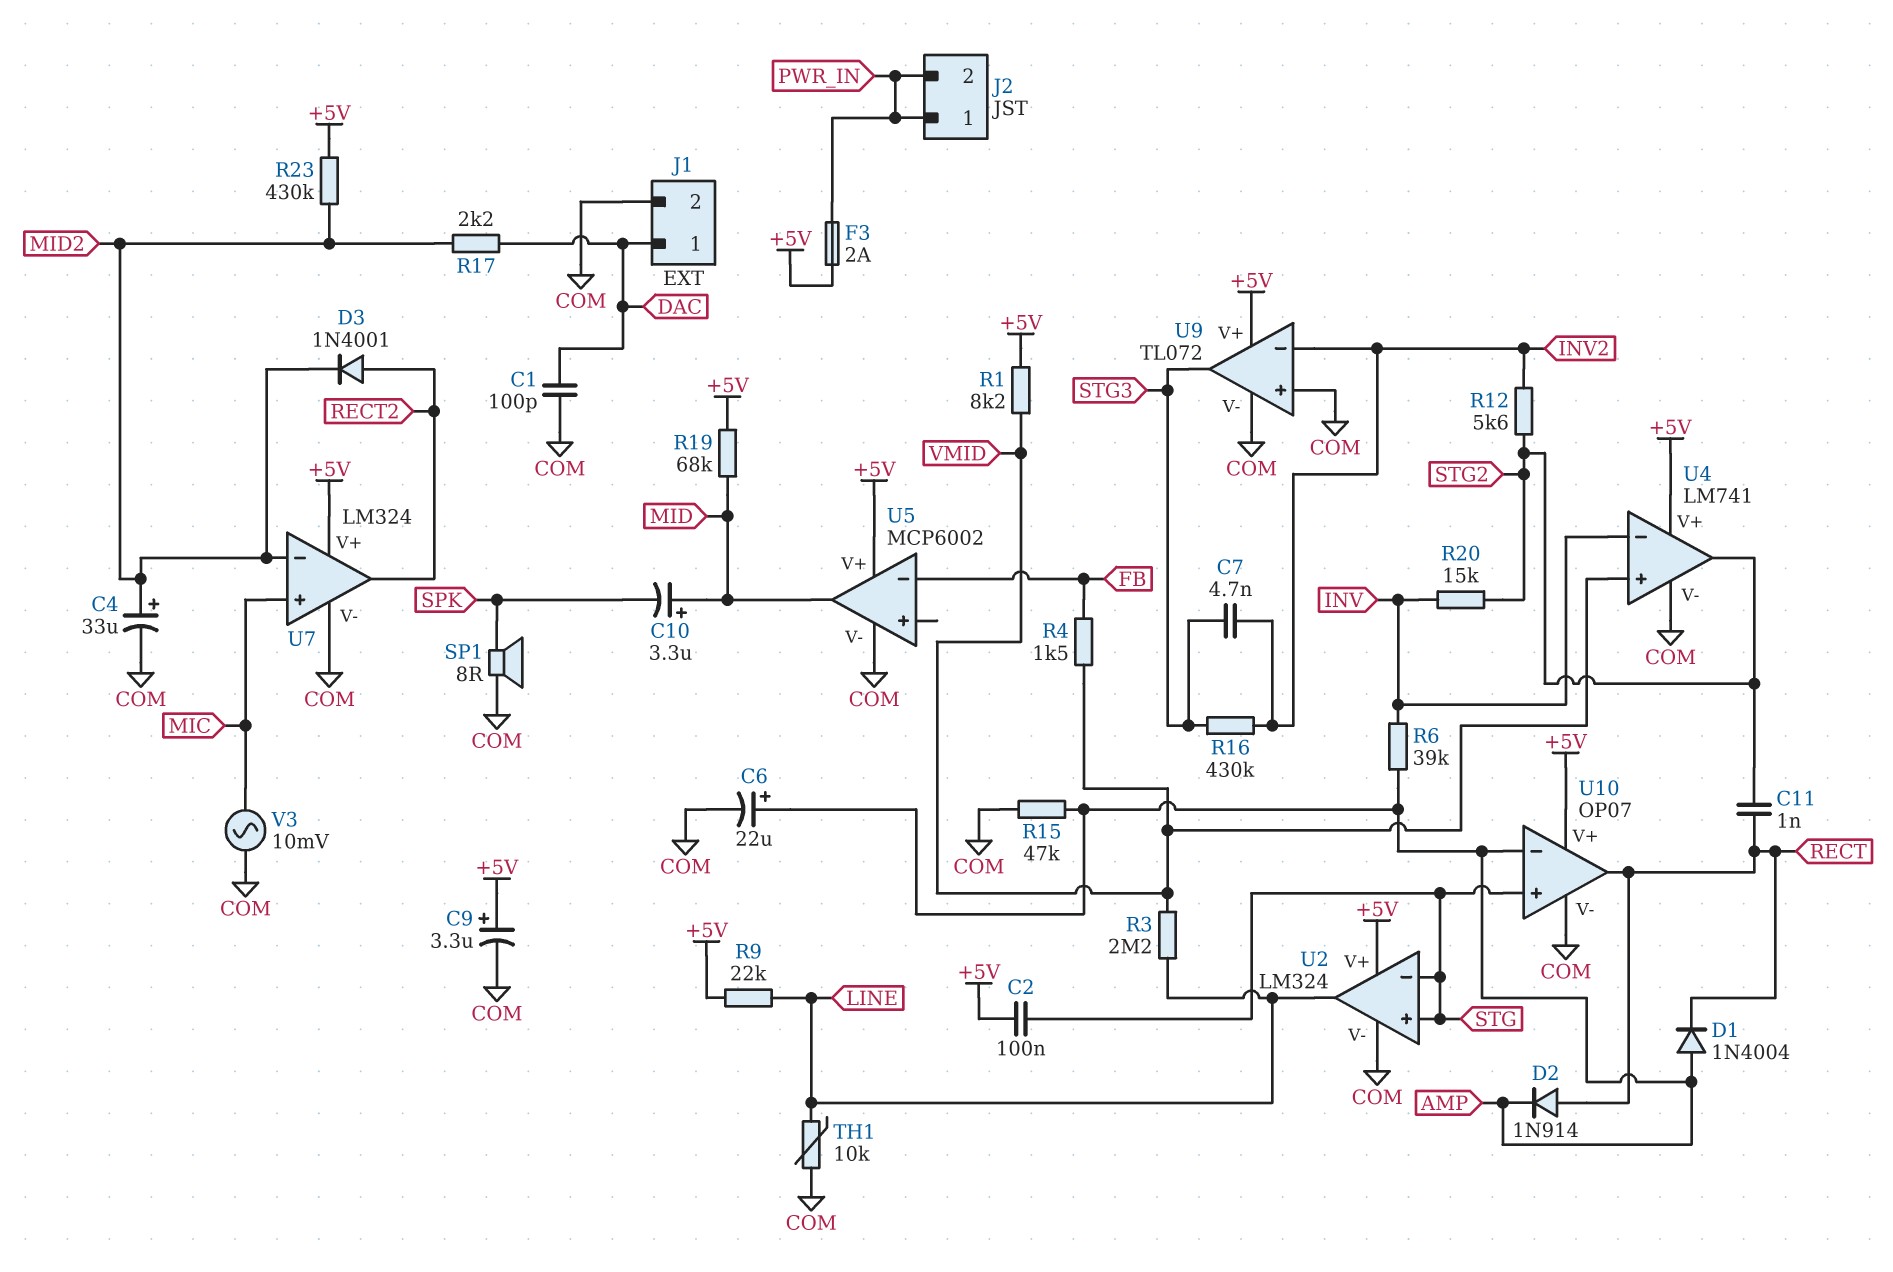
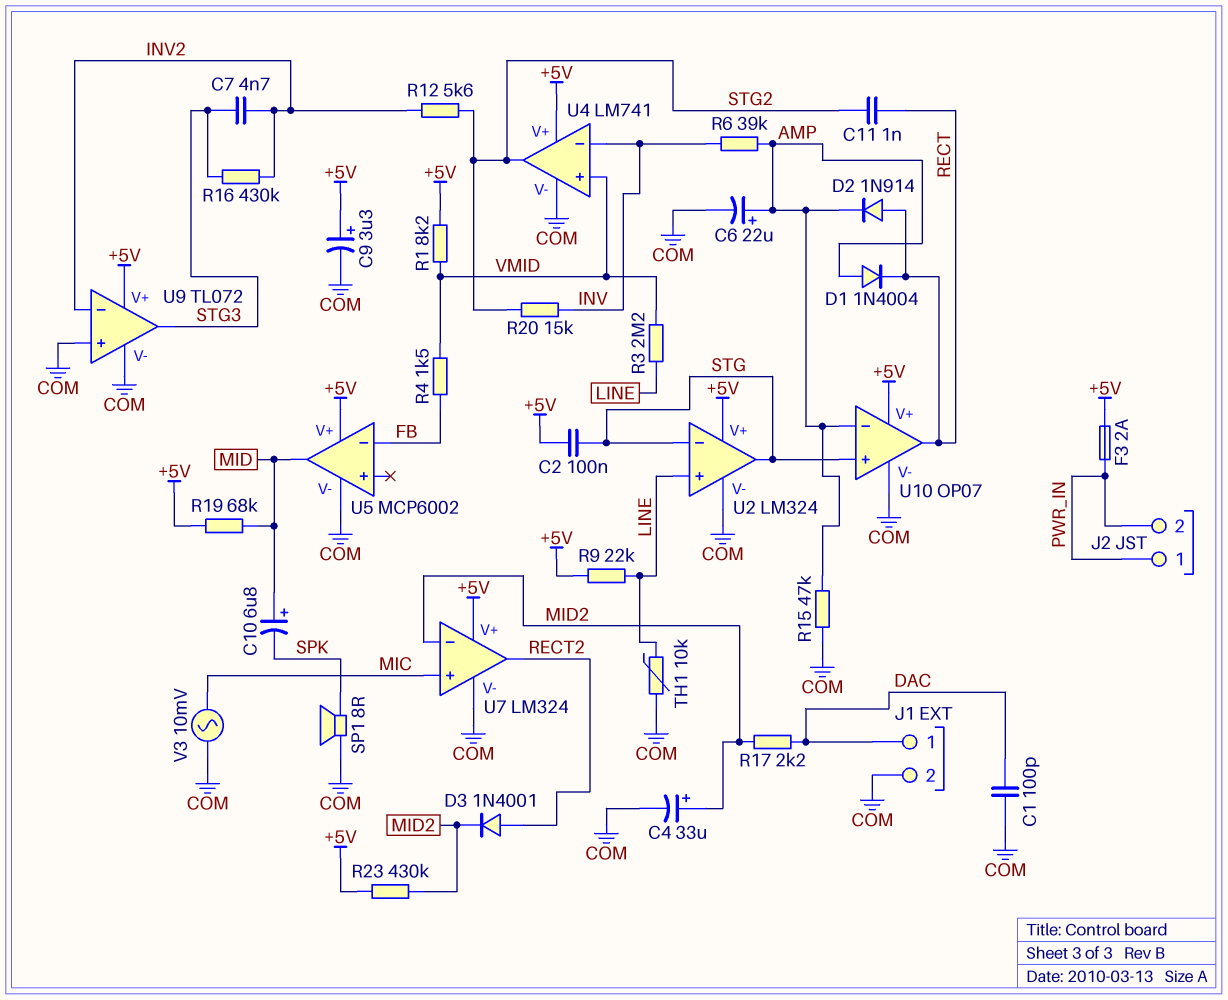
C10: 3.3uF (plus MID, minus SPK) -> 6.8uF (plus MID, minus SPK)
U2 pin in+: STG -> LINE
U2 pin out: LINE -> STG

